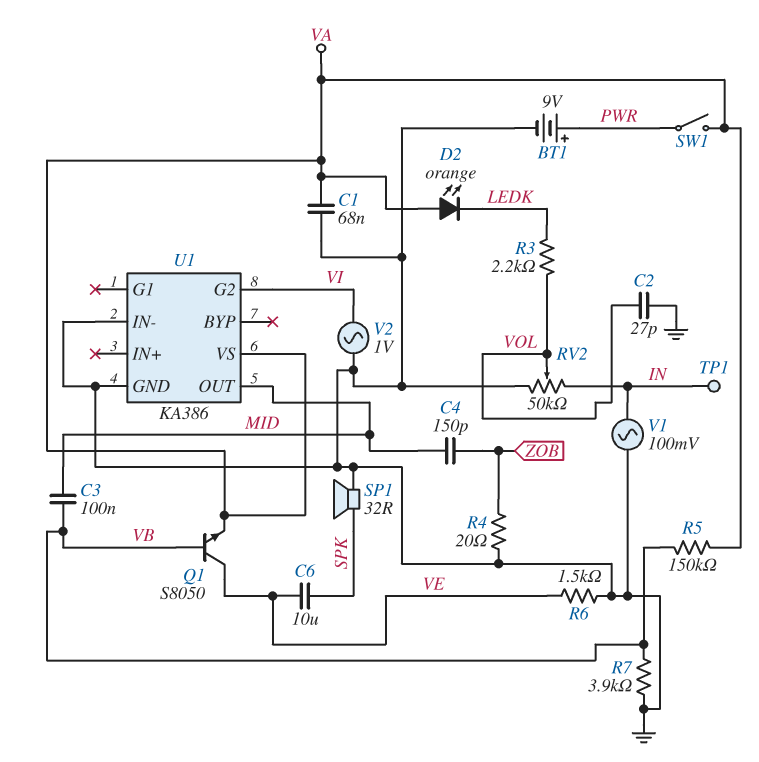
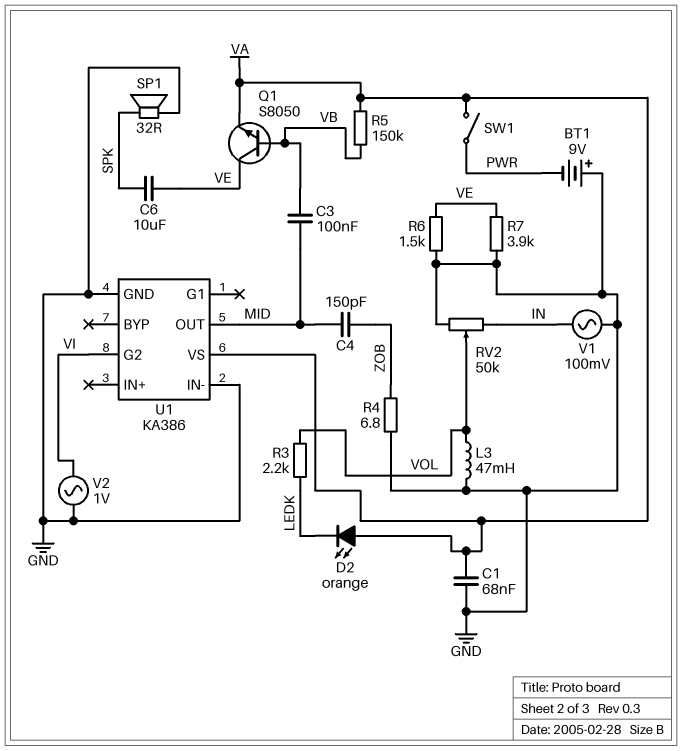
BT1: 9V (plus PWR, minus GND) -> 9V (plus GND, minus PWR)
C2: 27pF (GND, VOL) -> none
L3: none -> 47mH (GND, VOL)
R4: 20 (GND, ZOB) -> 6.8 (GND, ZOB)
R7: 3.9k (GND, VB) -> 3.9k (GND, VE)
TP1: test point (IN) -> none

